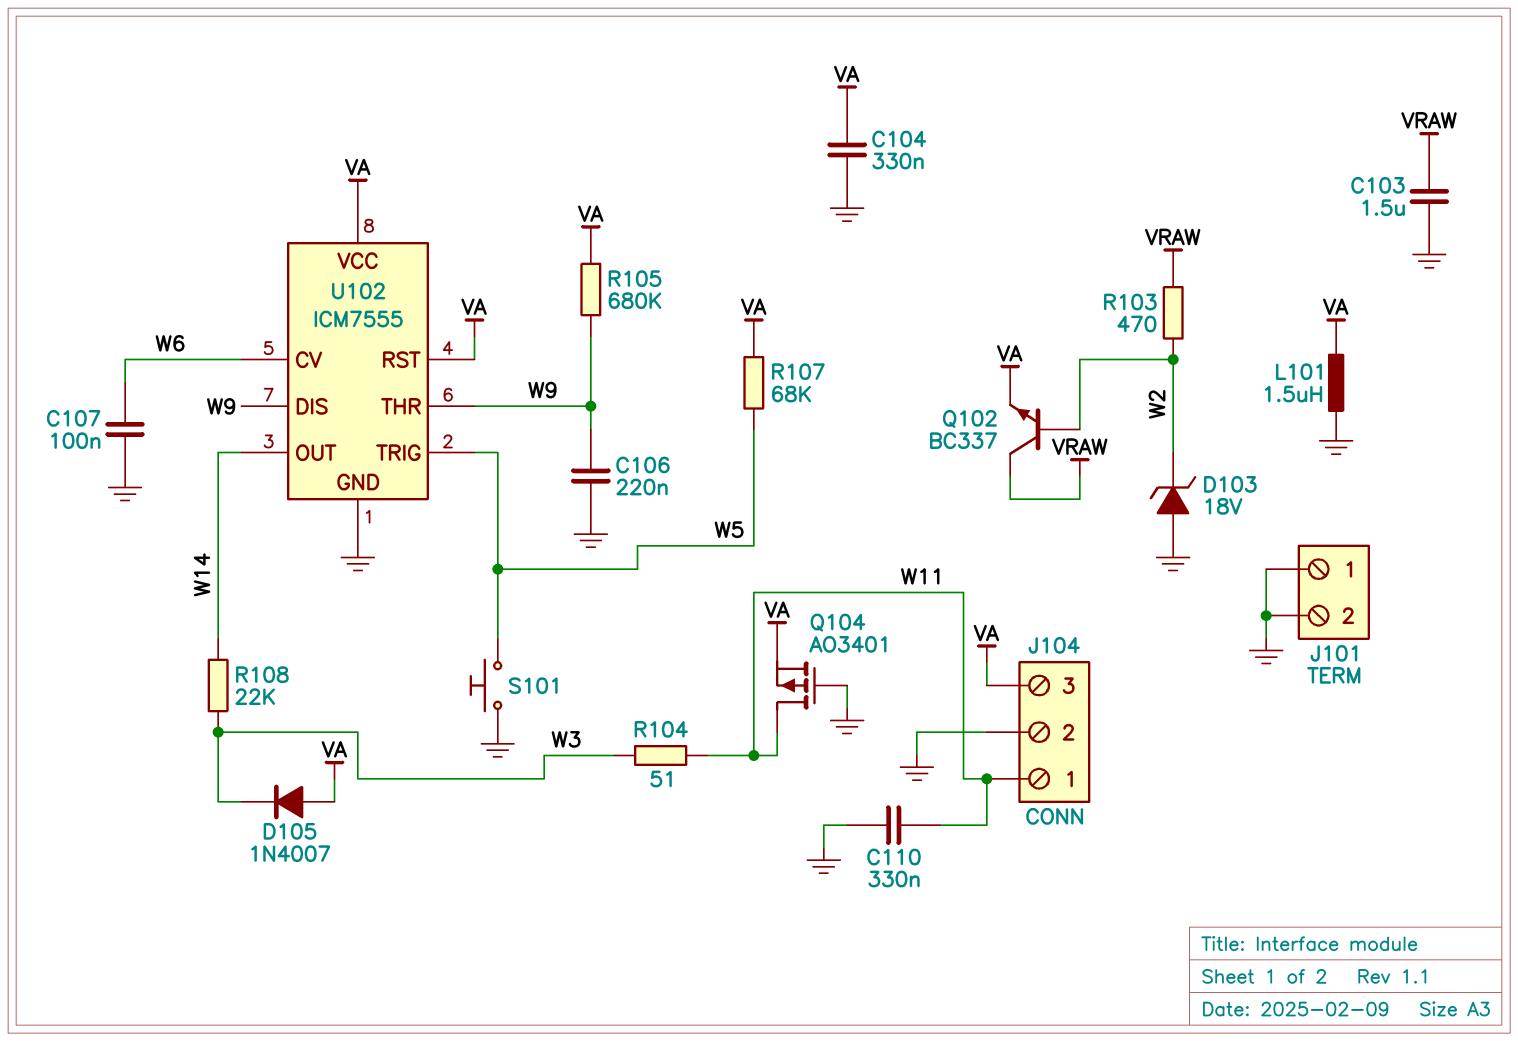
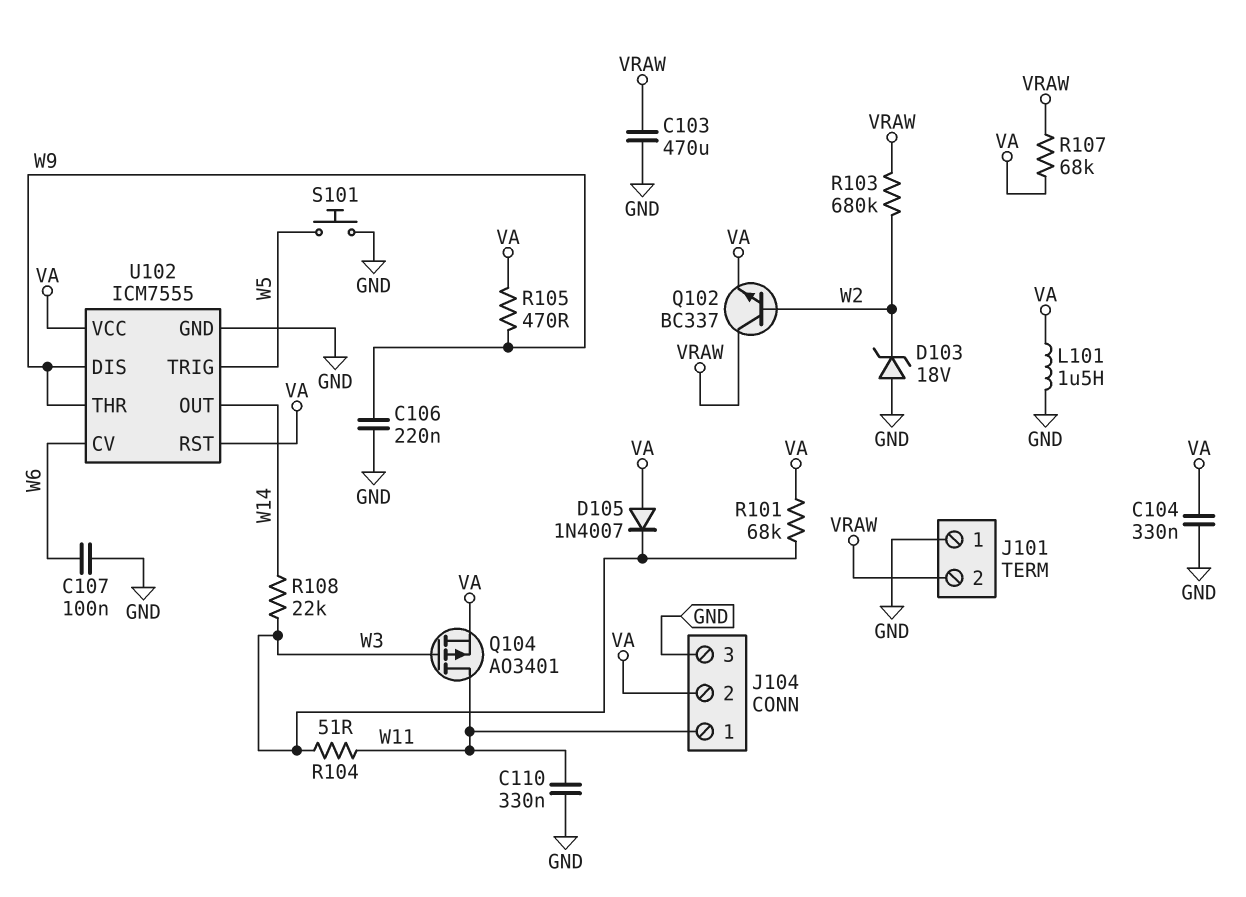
C103: 1.5uF (GND, VRAW) -> 470uF (GND, VRAW)
J101 pin 2: GND -> VRAW
J104 pin 2: GND -> VA
J104 pin 3: VA -> GND
Q104: PMOS AO3401 (G GND, D W11, S VA) -> PMOS AO3401 (G W3, D W11, S VA)
R101: none -> 68k (VA, W3)
R103: 470 (VRAW, W2) -> 680k (VRAW, W2)
R105: 680k (VA, W9) -> 470 (VA, W9)
R107: 68k (VA, W5) -> 68k (VA, VRAW)

